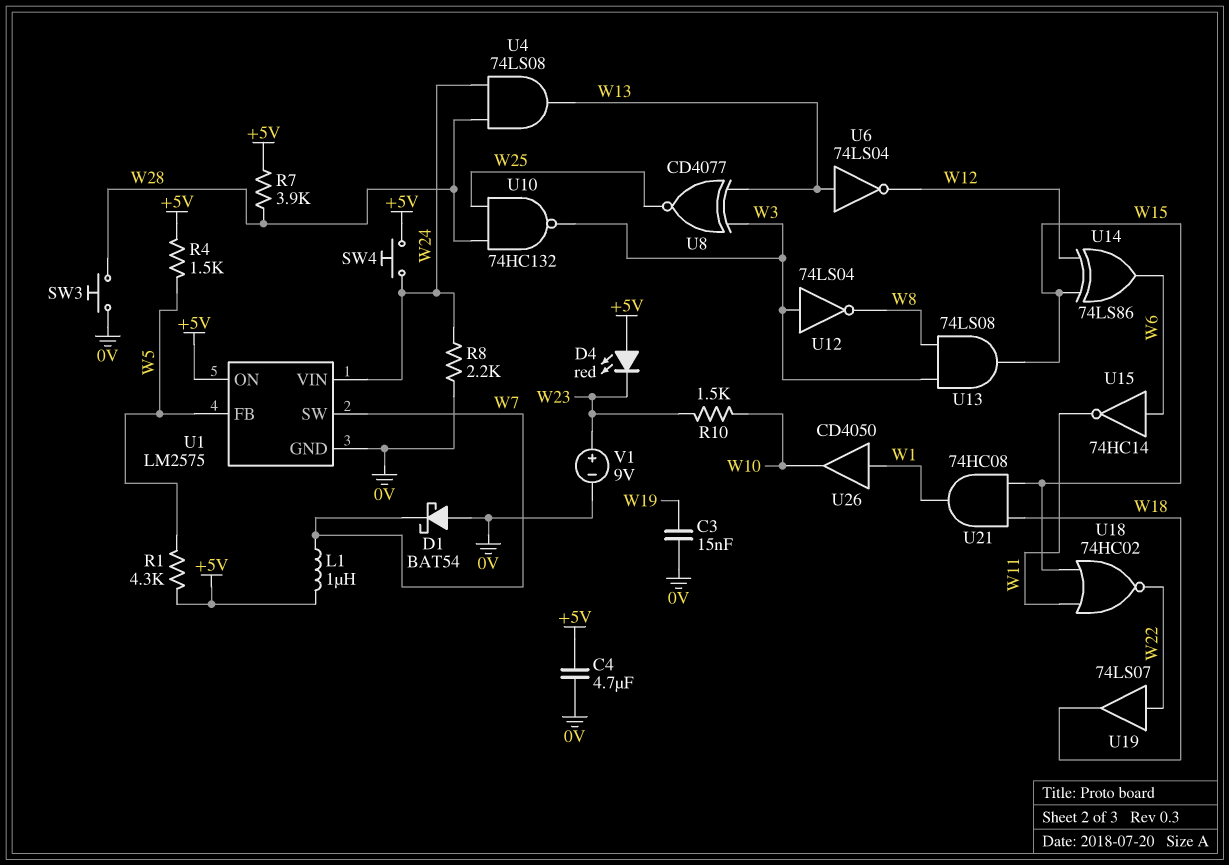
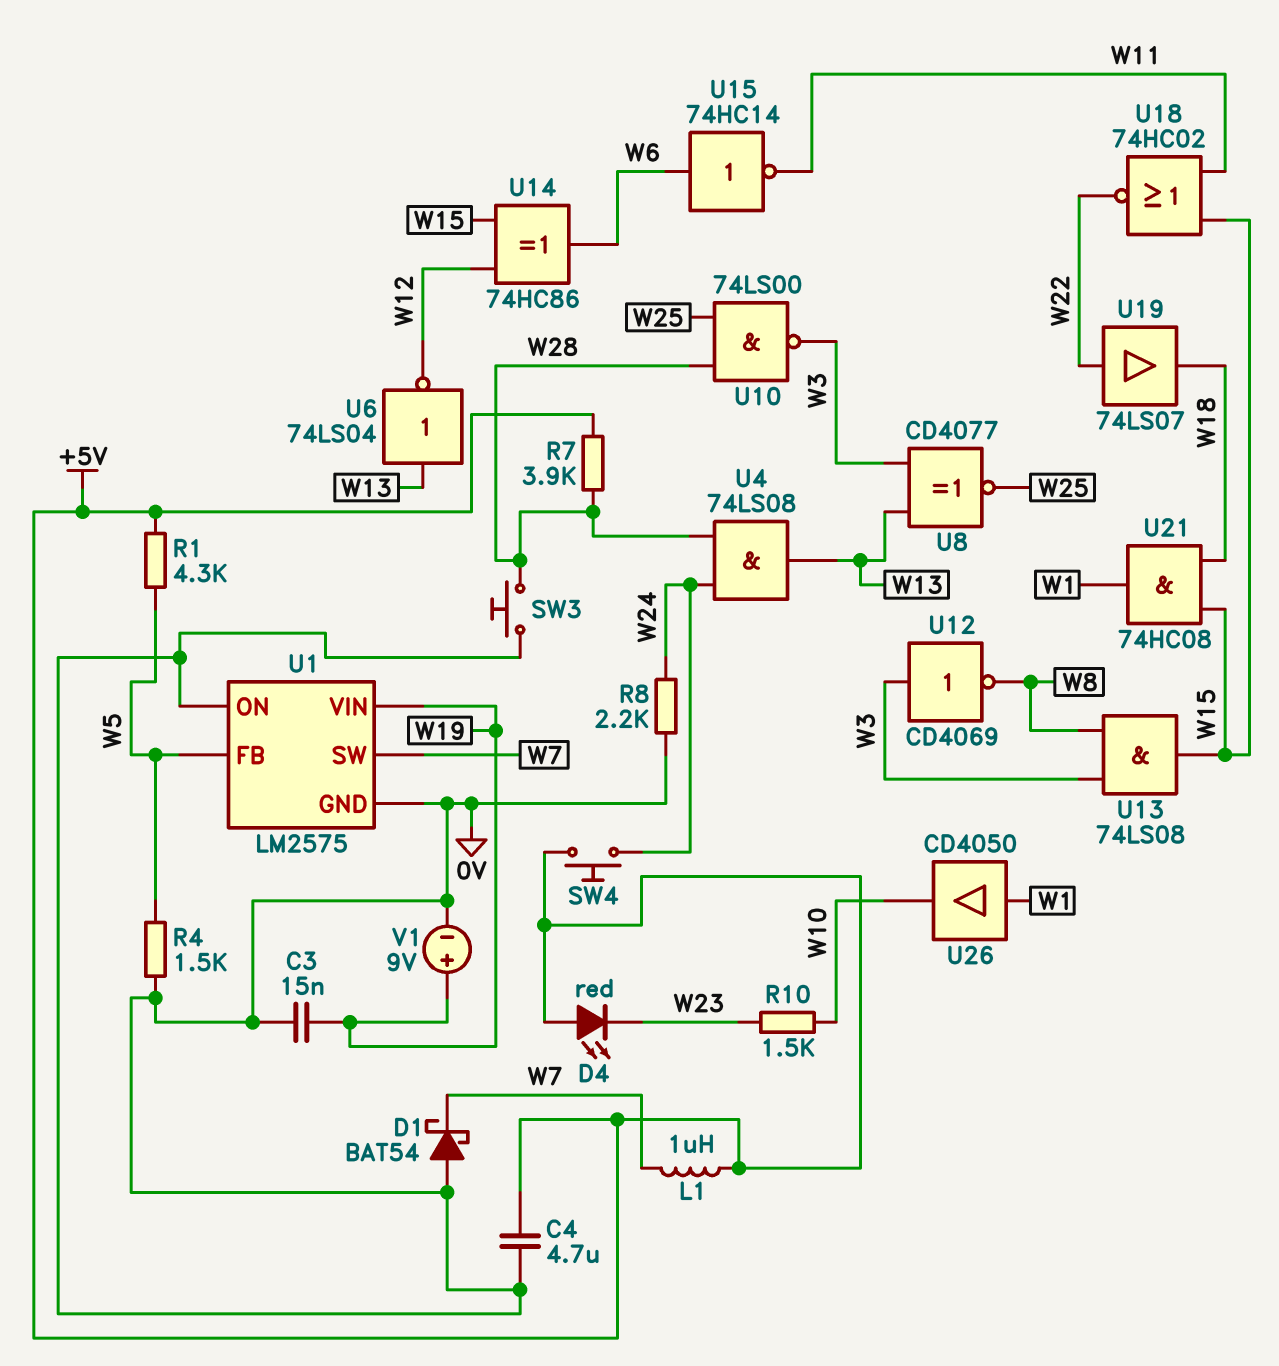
R4: 1.5k (+5V, W5) -> 1.5k (0V, W5)
U1 pin ON: +5V -> 0V
U1 pin VIN: W24 -> W19
U10: NAND 74HC132 (in W25, in W28, out W3) -> NAND 74LS00 (in W25, in W28, out W3)
U12: NOT 74LS04 (in W3, out W8) -> NOT CD4069 (in W3, out W8)
U14: XOR 74LS86 (in W12, in W15, out W6) -> XOR 74HC86 (in W12, in W15, out W6)
V1: 9V (plus W23, minus 0V) -> 9V (plus W19, minus 0V)

